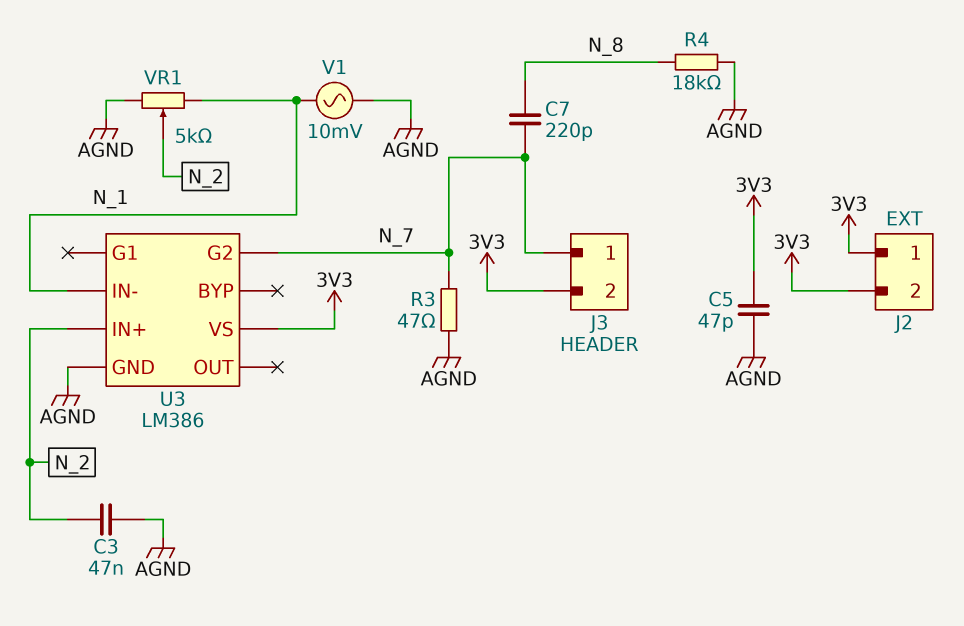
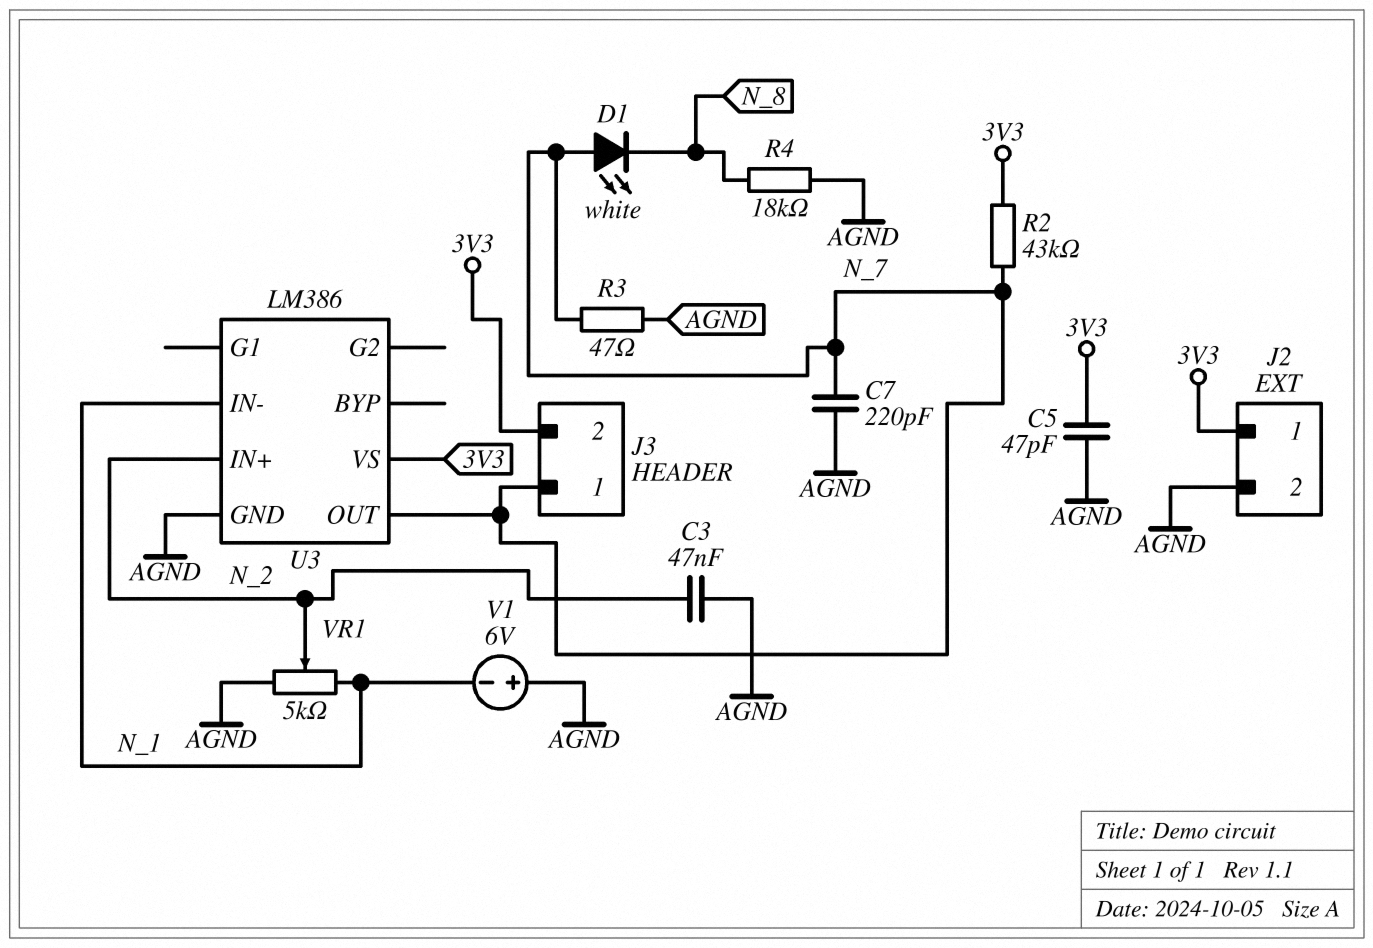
C7: 220pF (N_7, N_8) -> 220pF (AGND, N_7)
D1: none -> LED white (A N_7, K N_8)
J2 pin 2: 3V3 -> AGND
R2: none -> 43k (3V3, N_7)
U3 pin G2: N_7 -> none
U3 pin OUT: none -> N_7
V1: AC 10mV (AGND, N_1) -> 6V (plus AGND, minus N_1)

